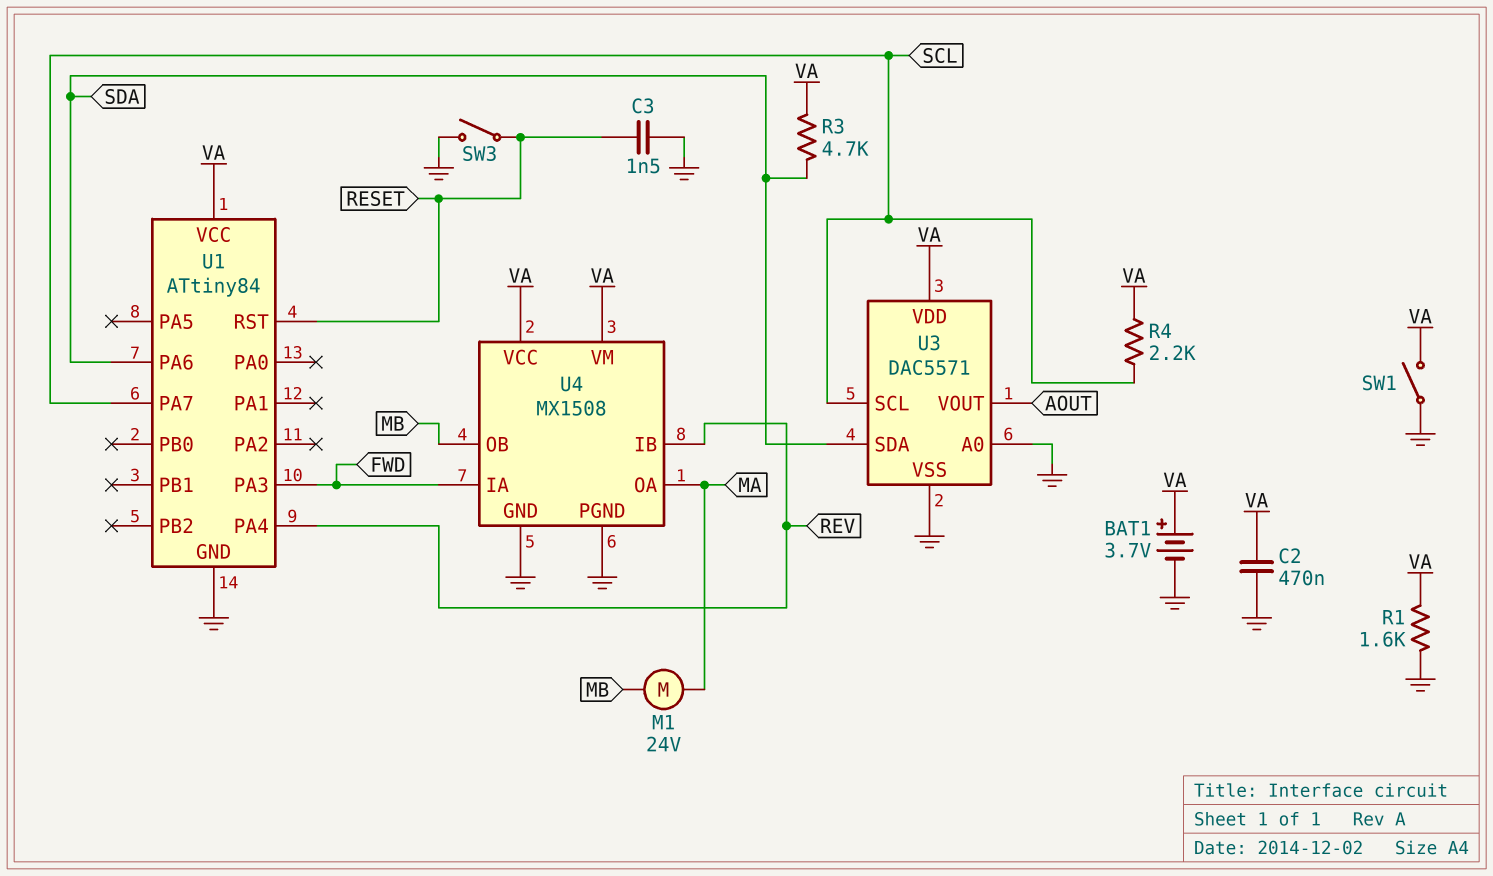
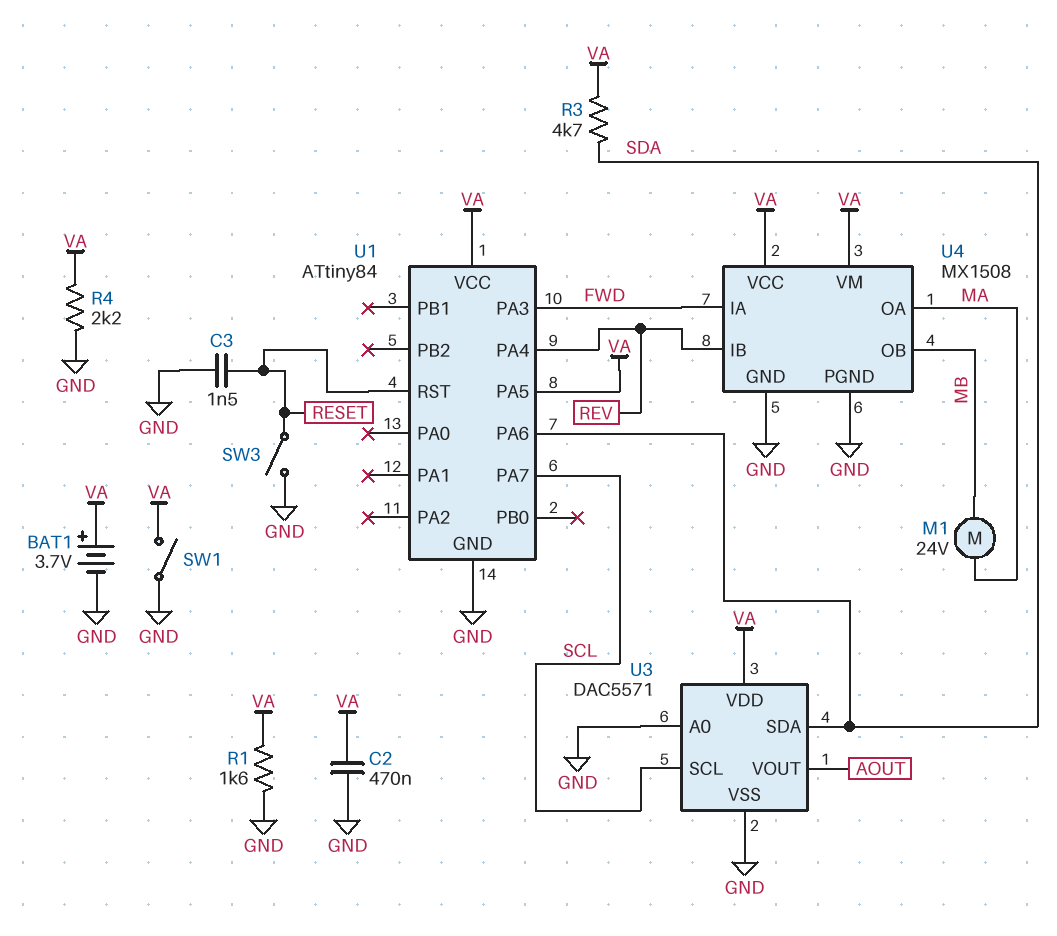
R4: 2.2k (SCL, VA) -> 2.2k (GND, VA)
U1 pin PA5: none -> VA

